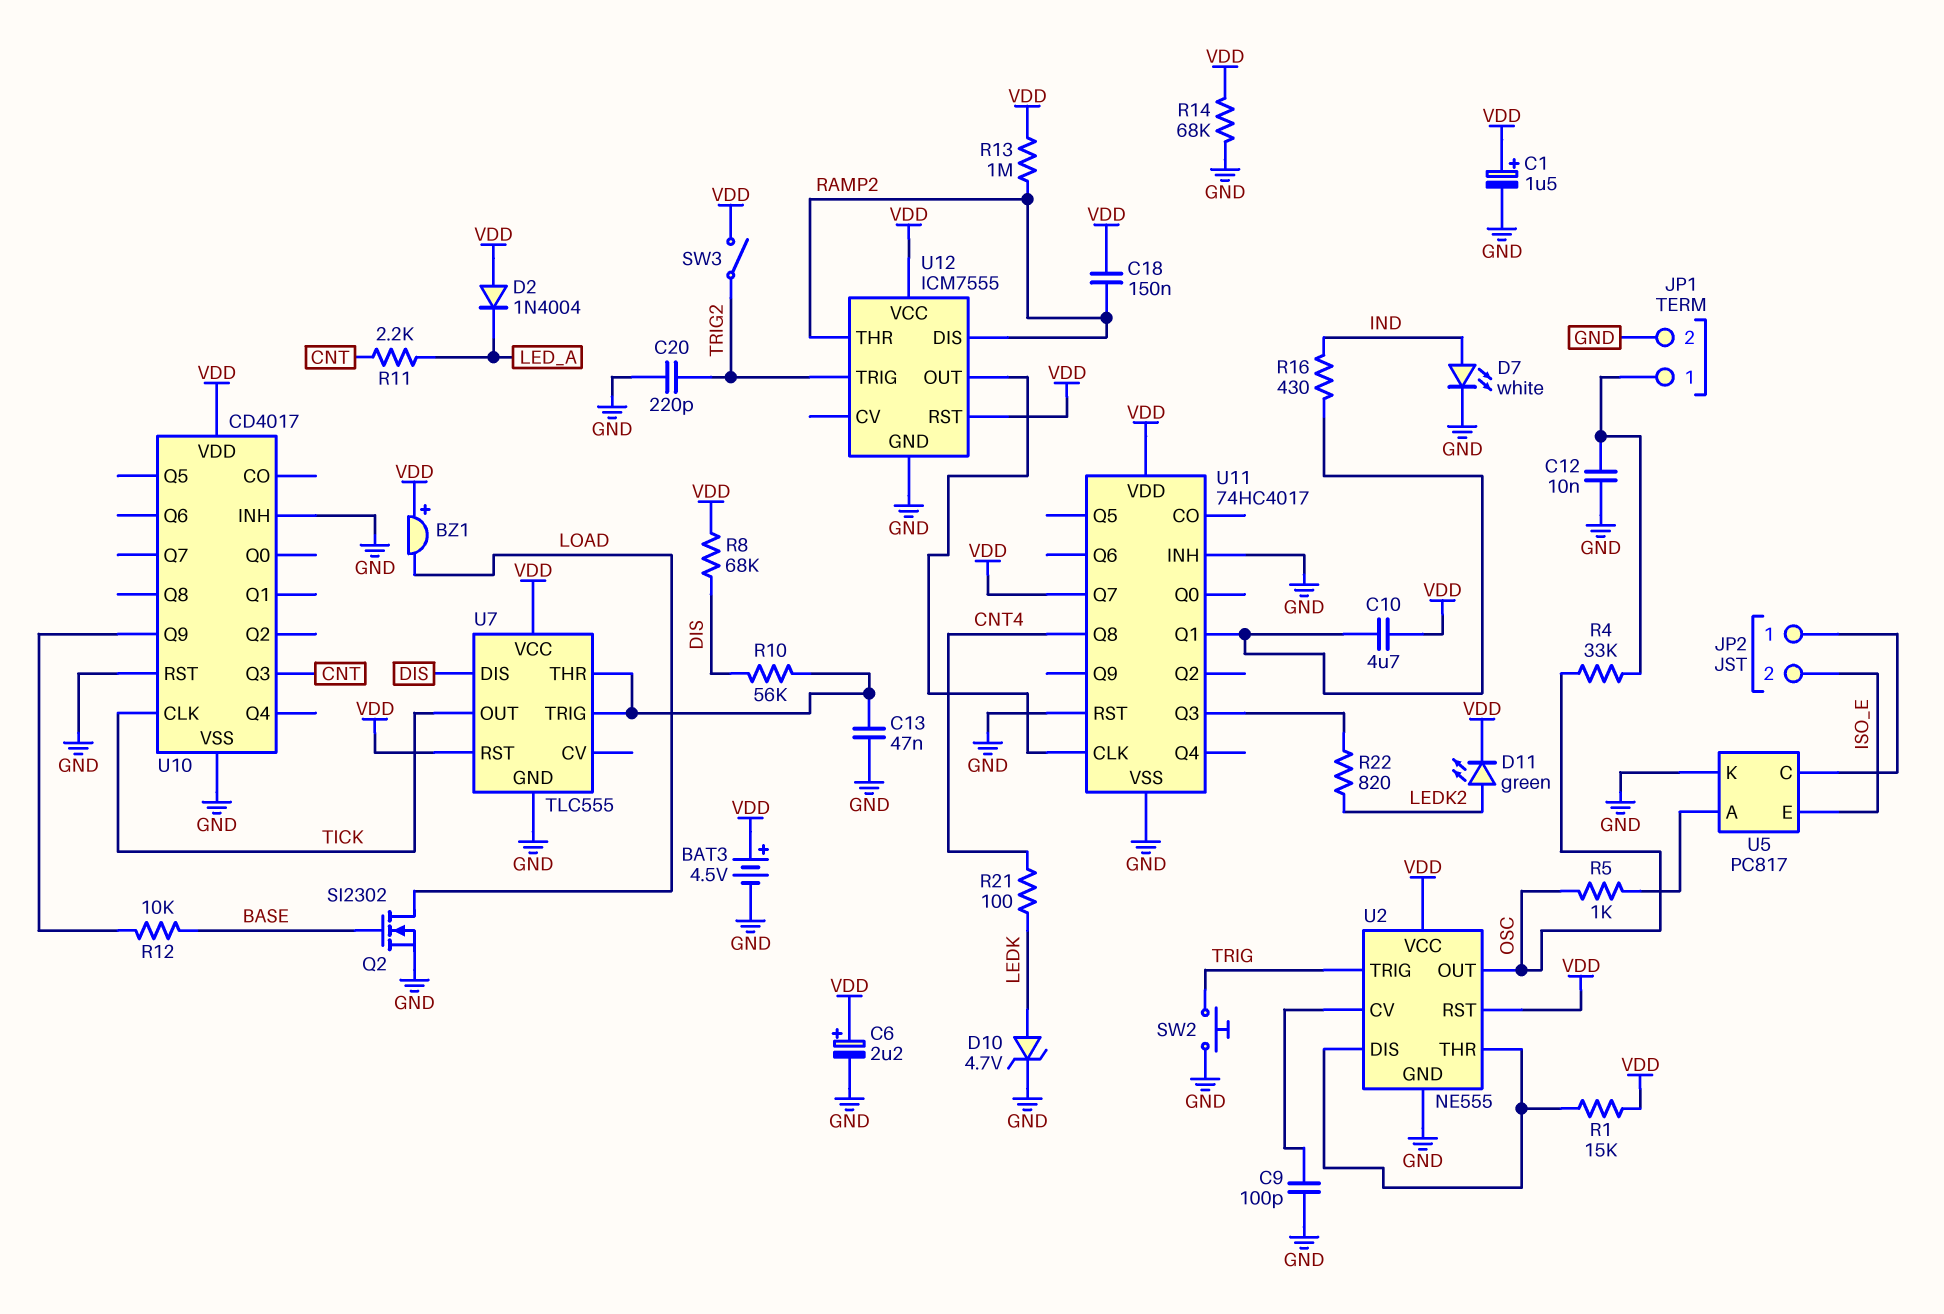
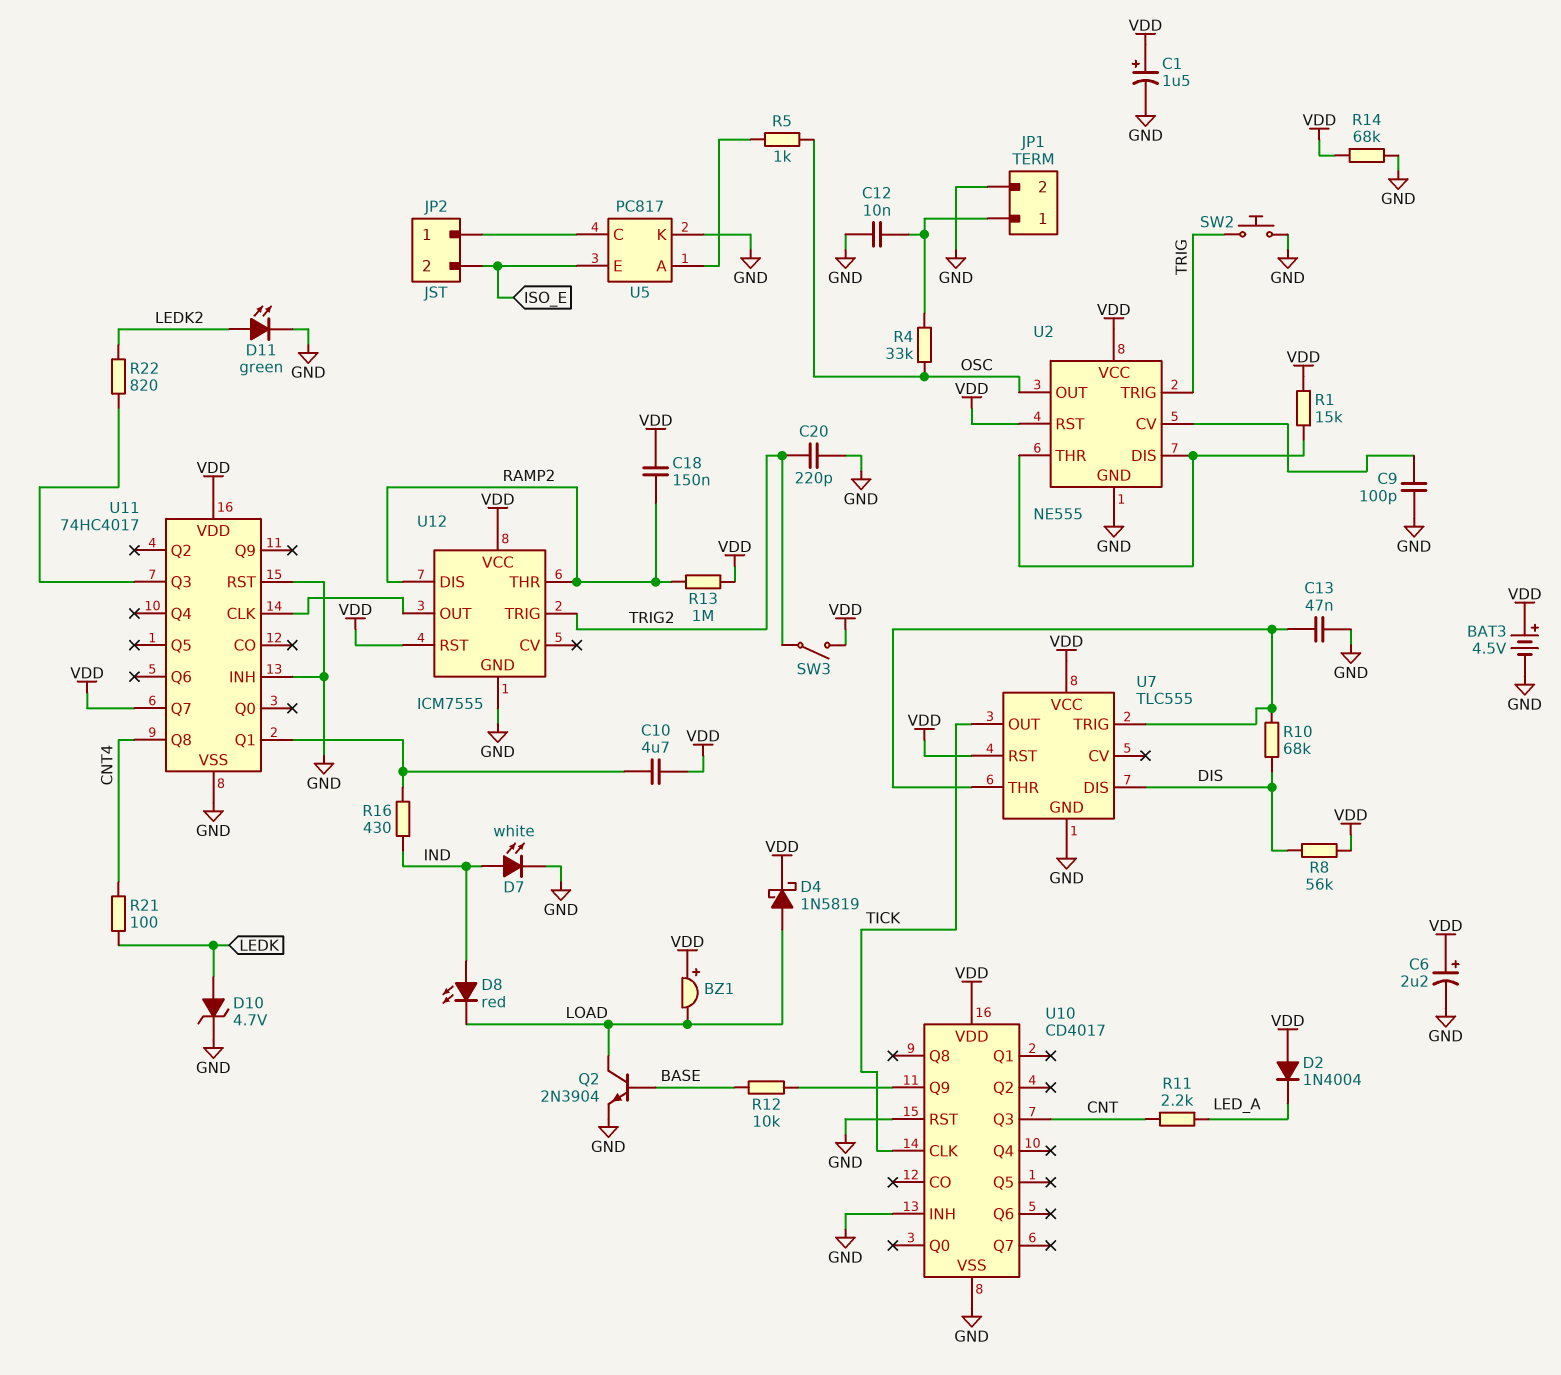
D4: none -> schottky 1N5819 (A LOAD, K VDD)
D8: none -> LED red (A IND, K LOAD)
D11: LED green (A LEDK2, K VDD) -> LED green (A LEDK2, K GND)
Q2: NMOS SI2302 (G BASE, D LOAD, S GND) -> NPN 2N3904 (B BASE, C LOAD, E GND)
R8: 68k (DIS, VDD) -> 56k (DIS, VDD)
R10: 56k (DIS, U7/THR) -> 68k (DIS, U7/THR)

